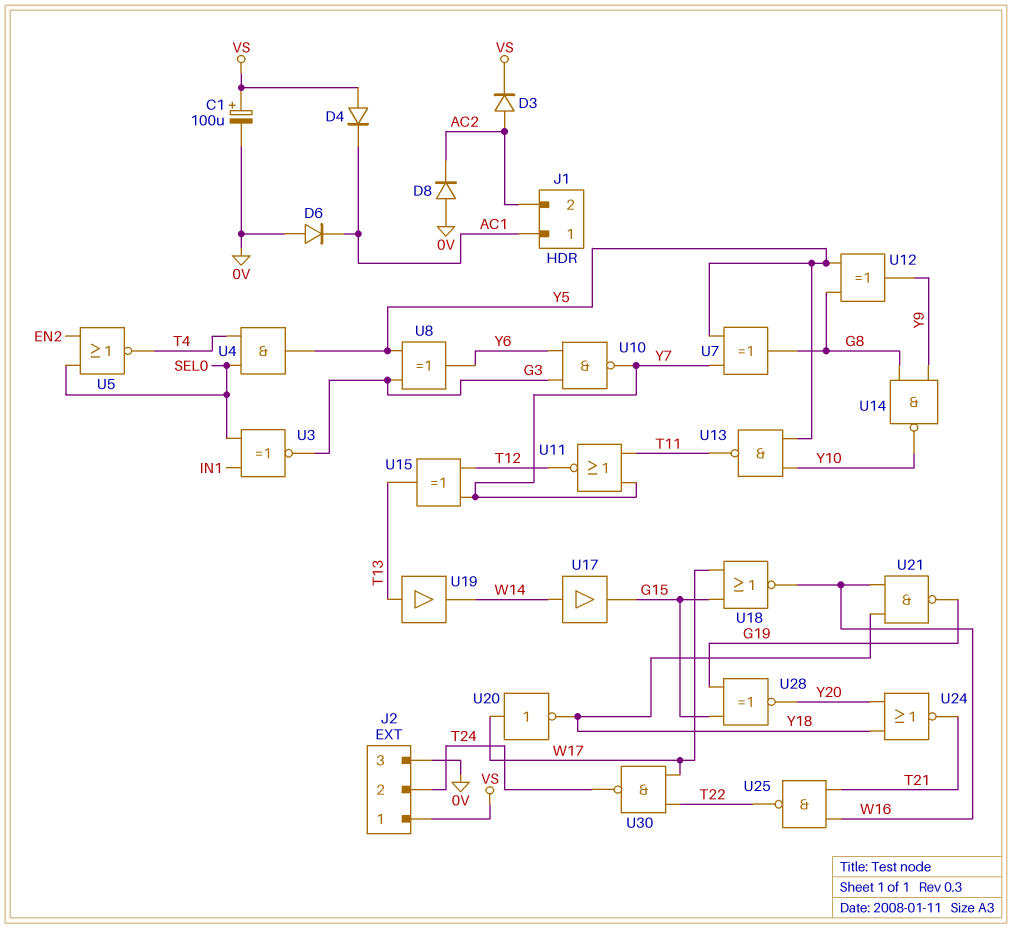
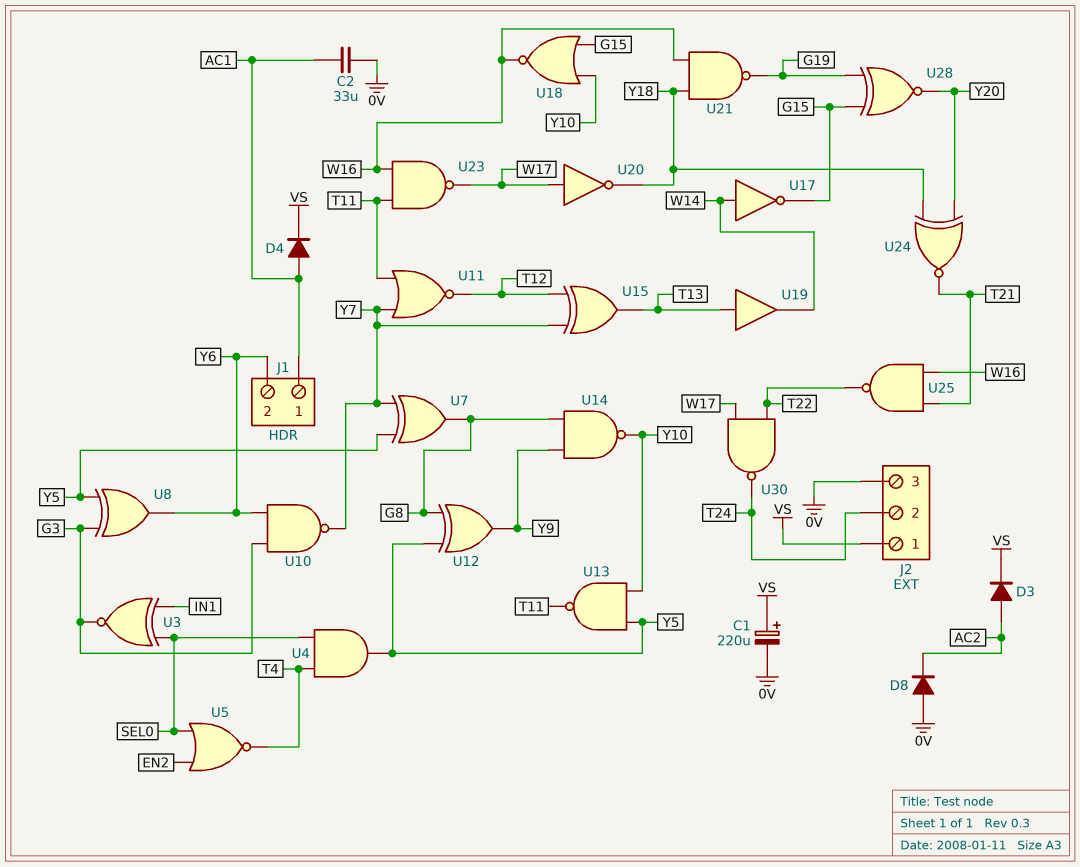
C1: 100uF (plus VS, minus 0V) -> 220uF (plus VS, minus 0V)
C2: none -> 33uF (0V, AC1)
D4: diode (A VS, K AC1) -> diode (A AC1, K VS)
D6: diode (A 0V, K AC1) -> none
J1 pin 2: AC2 -> Y6
U17: buffer (in W14, out G15) -> NOT (in W14, out G15)
U18: NOR (in G15, in W17, out W16) -> NOR (in G15, in Y10, out W16)
U23: none -> NAND (in T11, in W16, out W17)
U24: NOR (in Y18, in Y20, out T21) -> XNOR (in Y18, in Y20, out T21)

